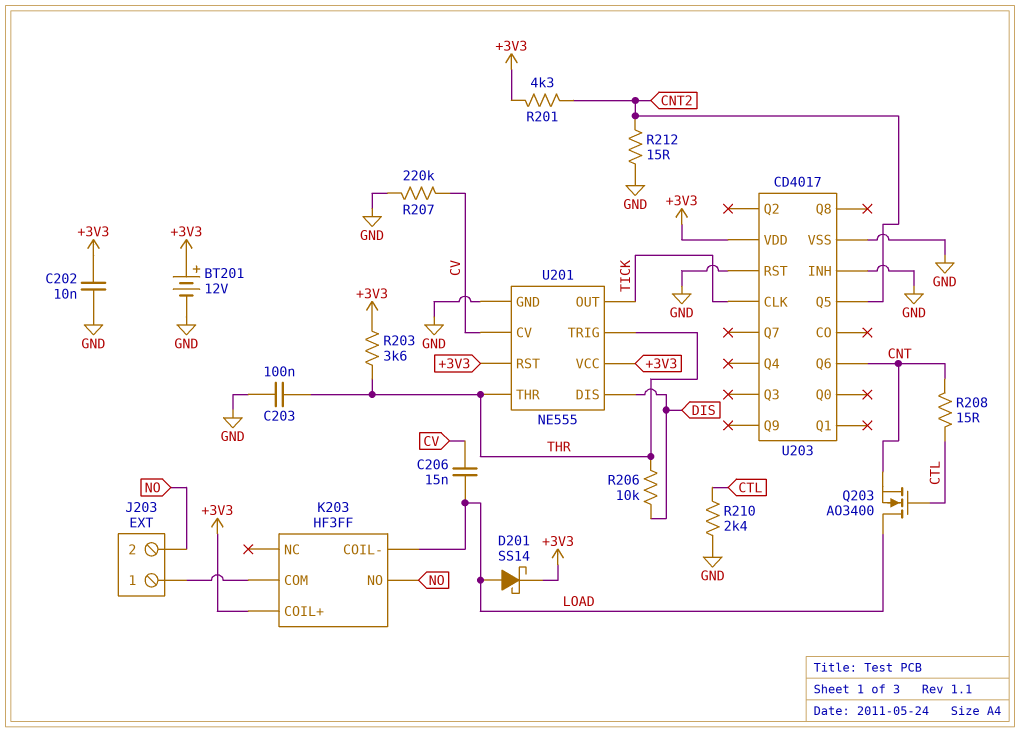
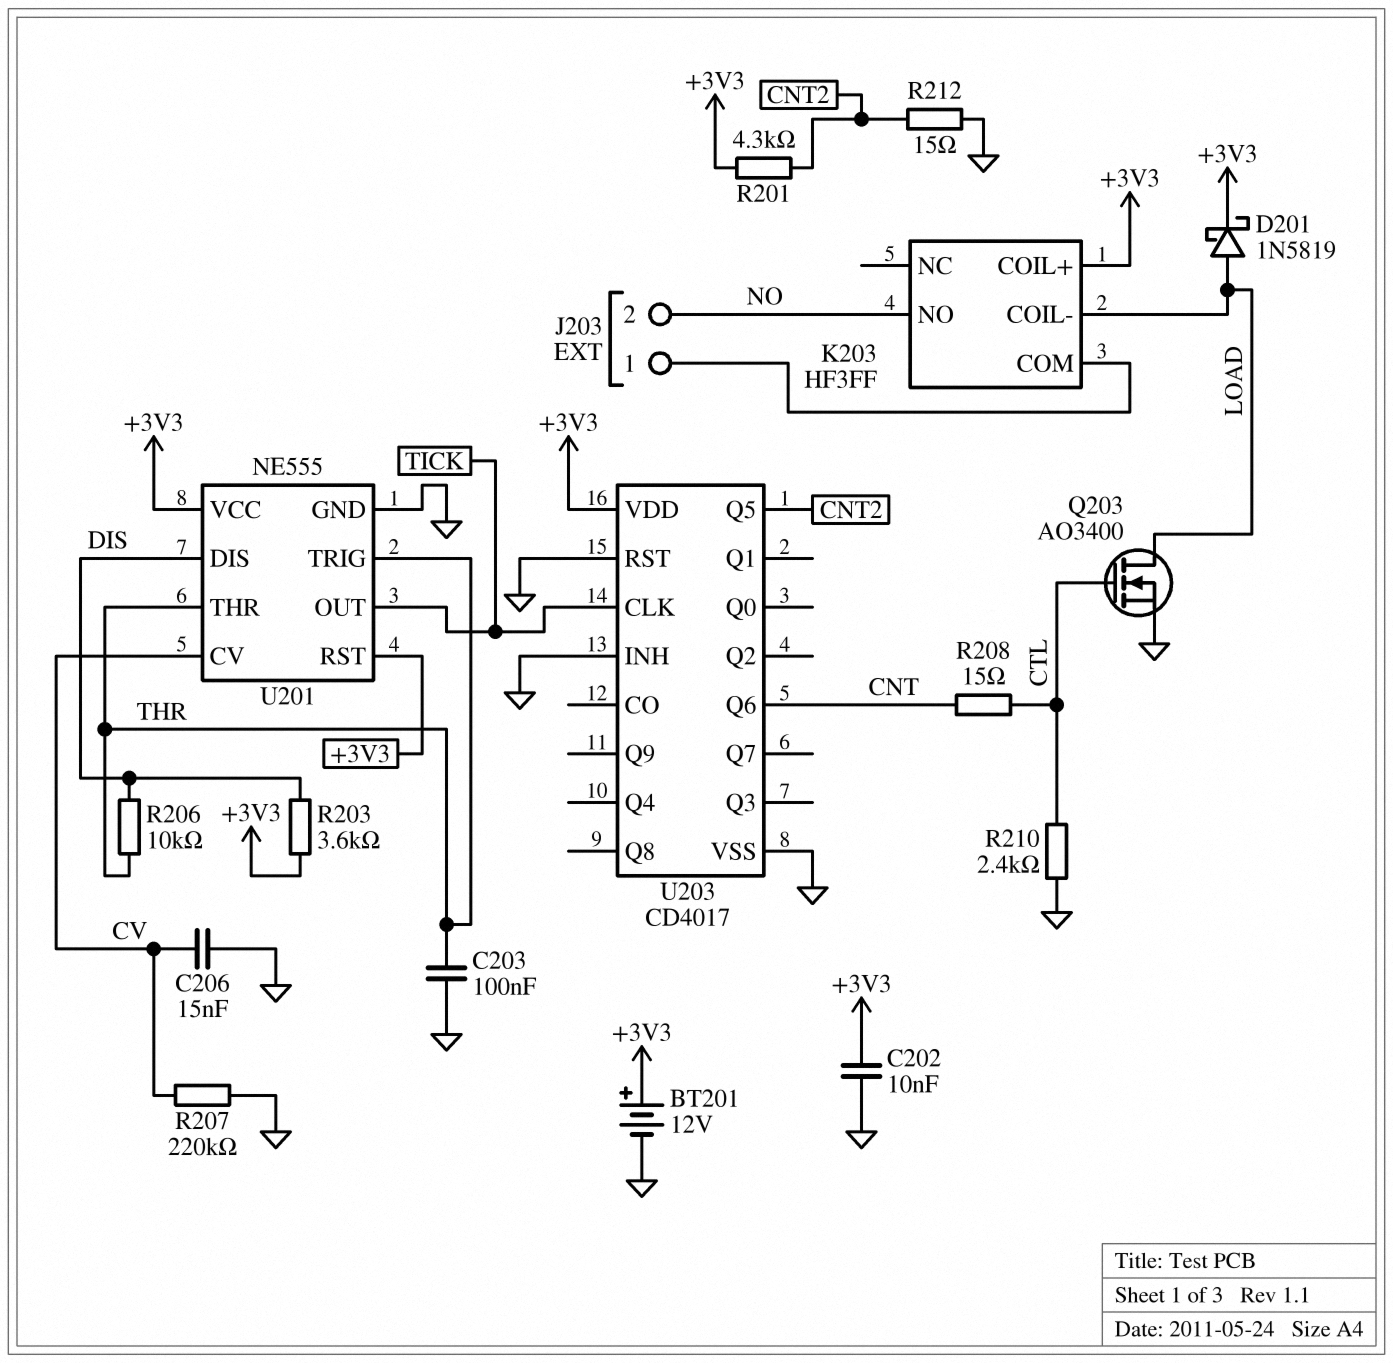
C206: 15nF (CV, LOAD) -> 15nF (CV, GND)
D201: schottky SS14 (A LOAD, K +3V3) -> schottky 1N5819 (A LOAD, K +3V3)
Q203: NMOS AO3400 (G CTL, D LOAD, S CNT) -> NMOS AO3400 (G CTL, D LOAD, S GND)
R203: 3.6k (+3V3, THR) -> 3.6k (+3V3, DIS)

